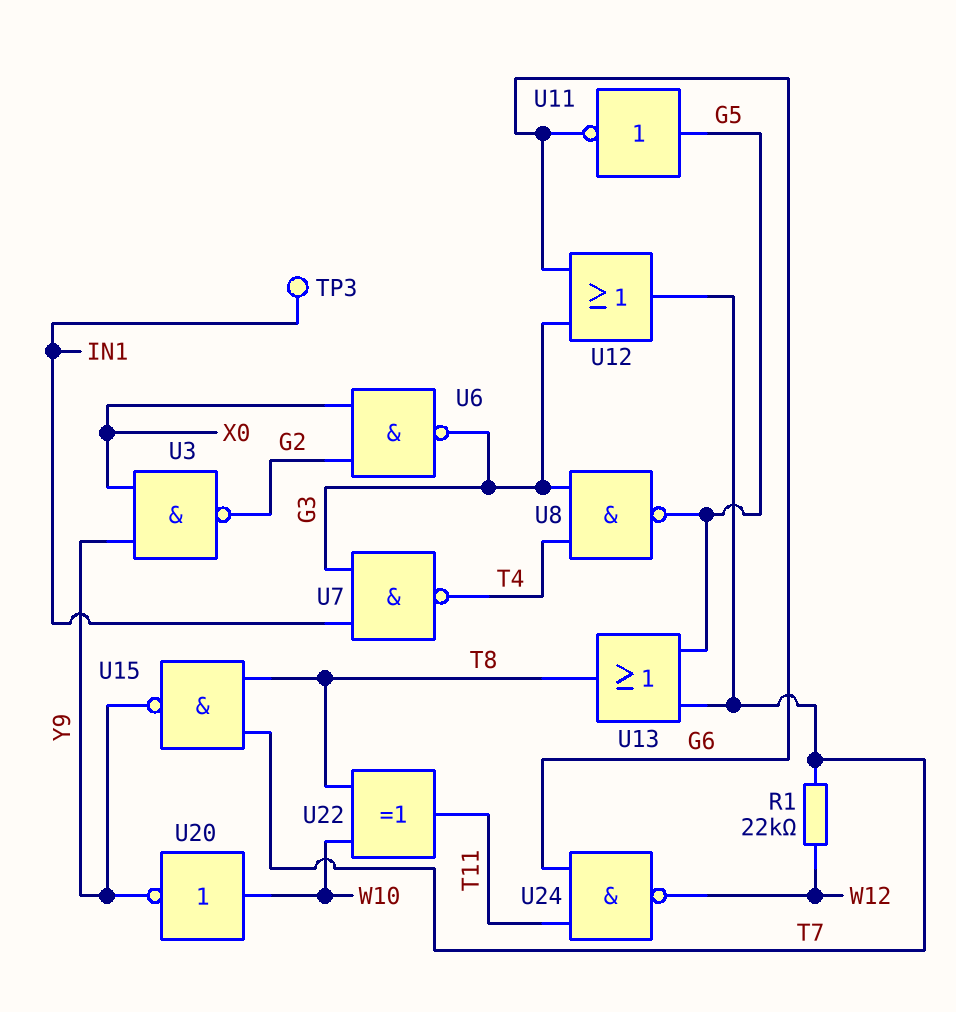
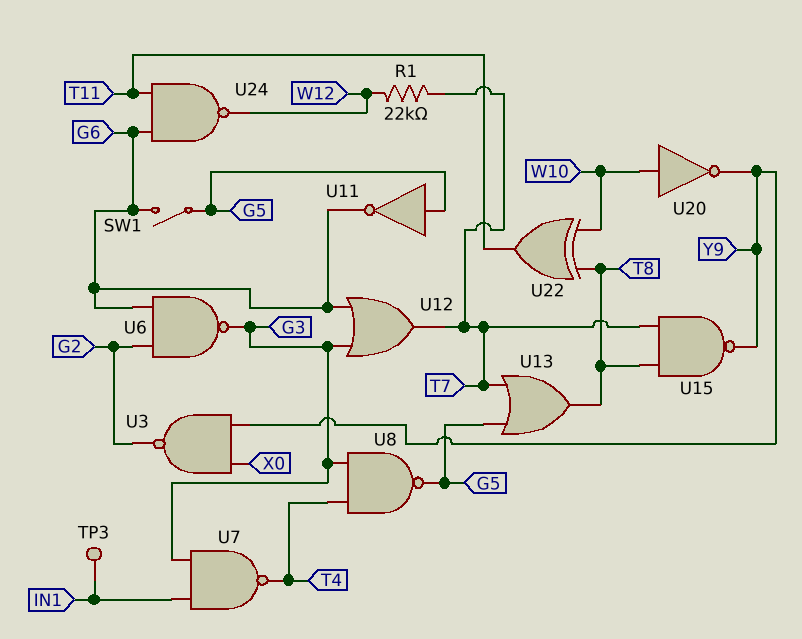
SW1: none -> switch (G5, G6)
U6: NAND (in G2, in X0, out G3) -> NAND (in G2, in G6, out G3)

